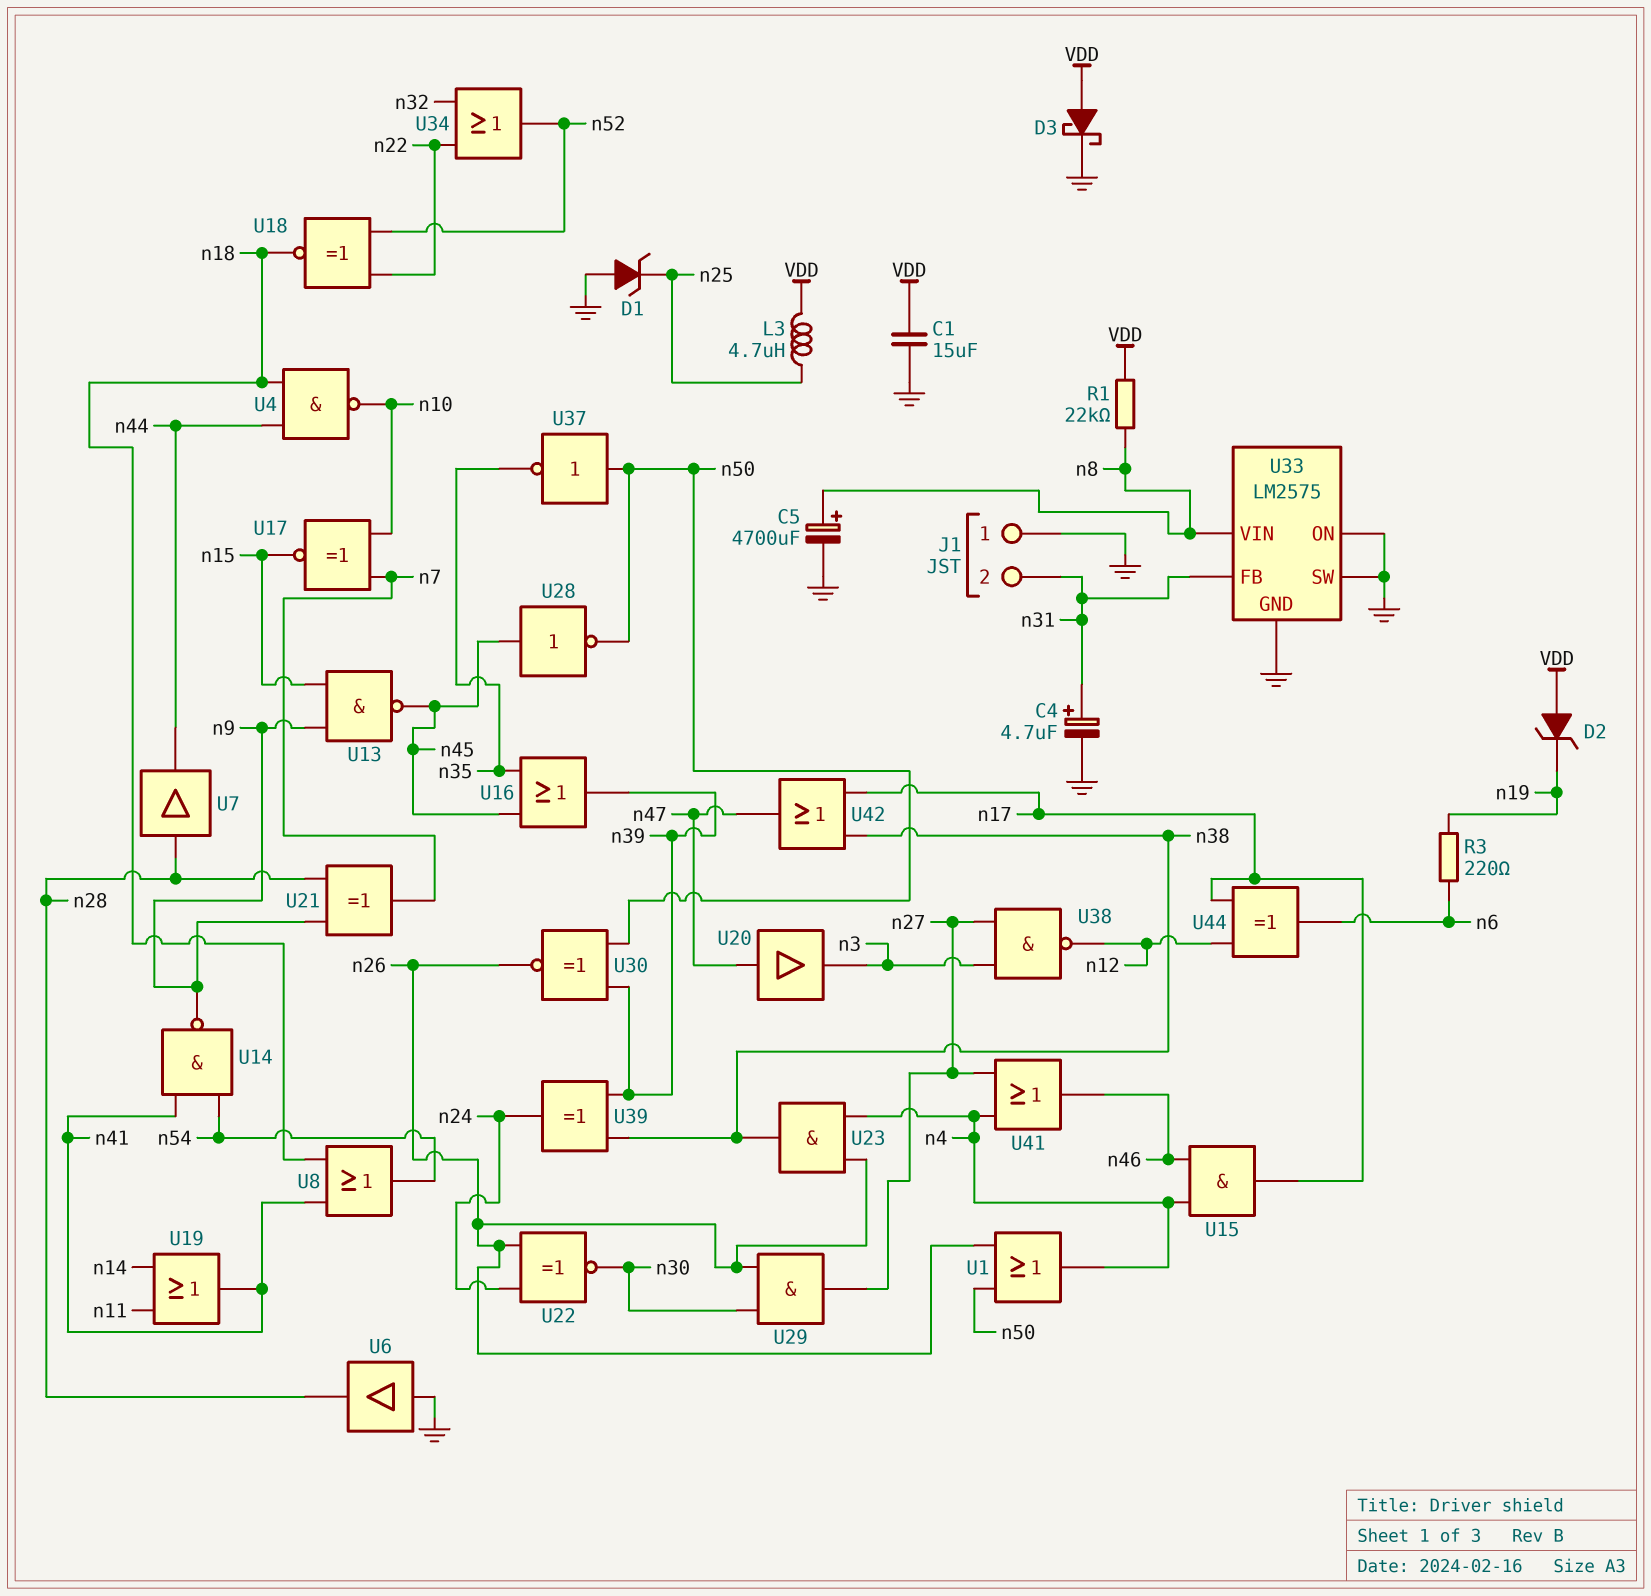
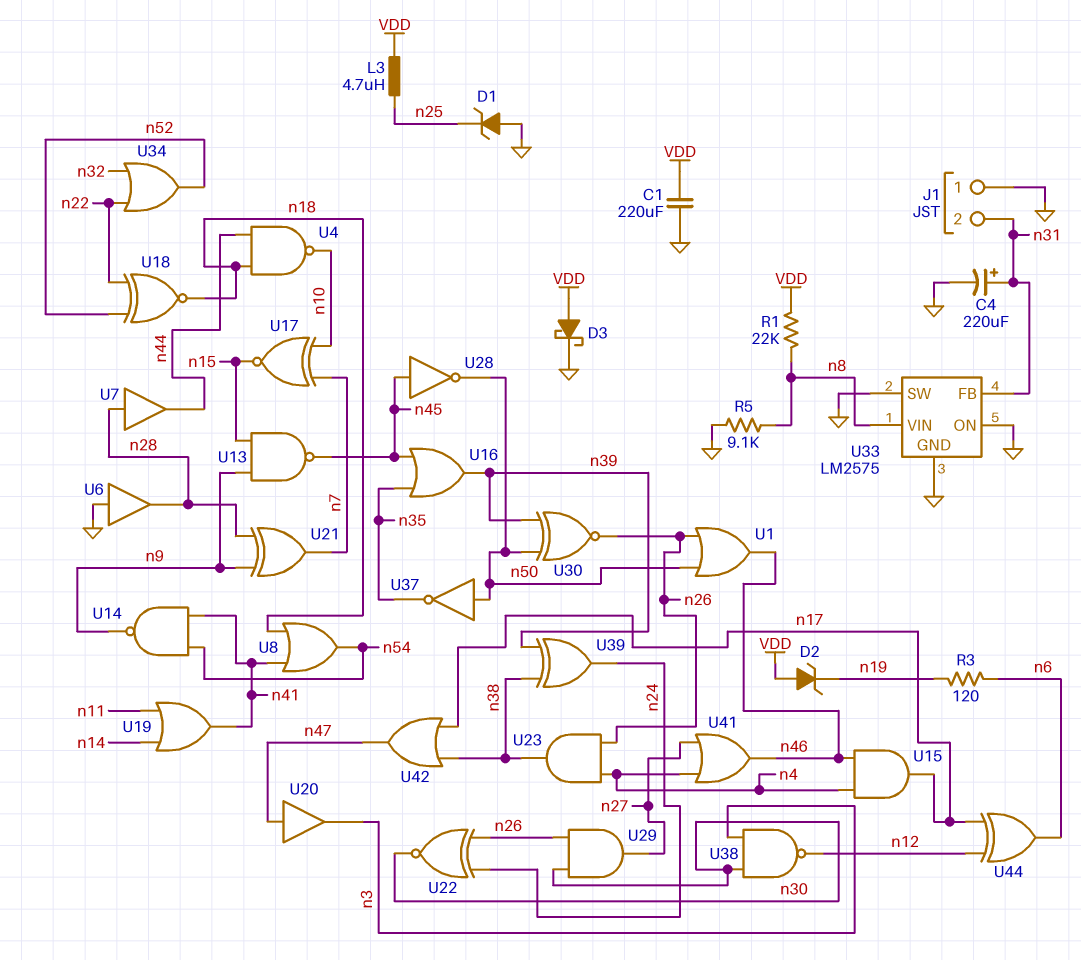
C1: 15uF (GND, VDD) -> 220uF (GND, VDD)
C4: 4.7uF (plus n31, minus GND) -> 220uF (plus n31, minus GND)
C5: 4700uF (plus n8, minus GND) -> none
R3: 220 (n6, n19) -> 120 (n6, n19)
R5: none -> 9.1k (GND, n8)
U1: OR (in n26, in n50, out n4) -> OR (in n26, in n50, out n46)
U38: NAND (in n3, in n27, out n12) -> NAND (in n3, in n30, out n12)

